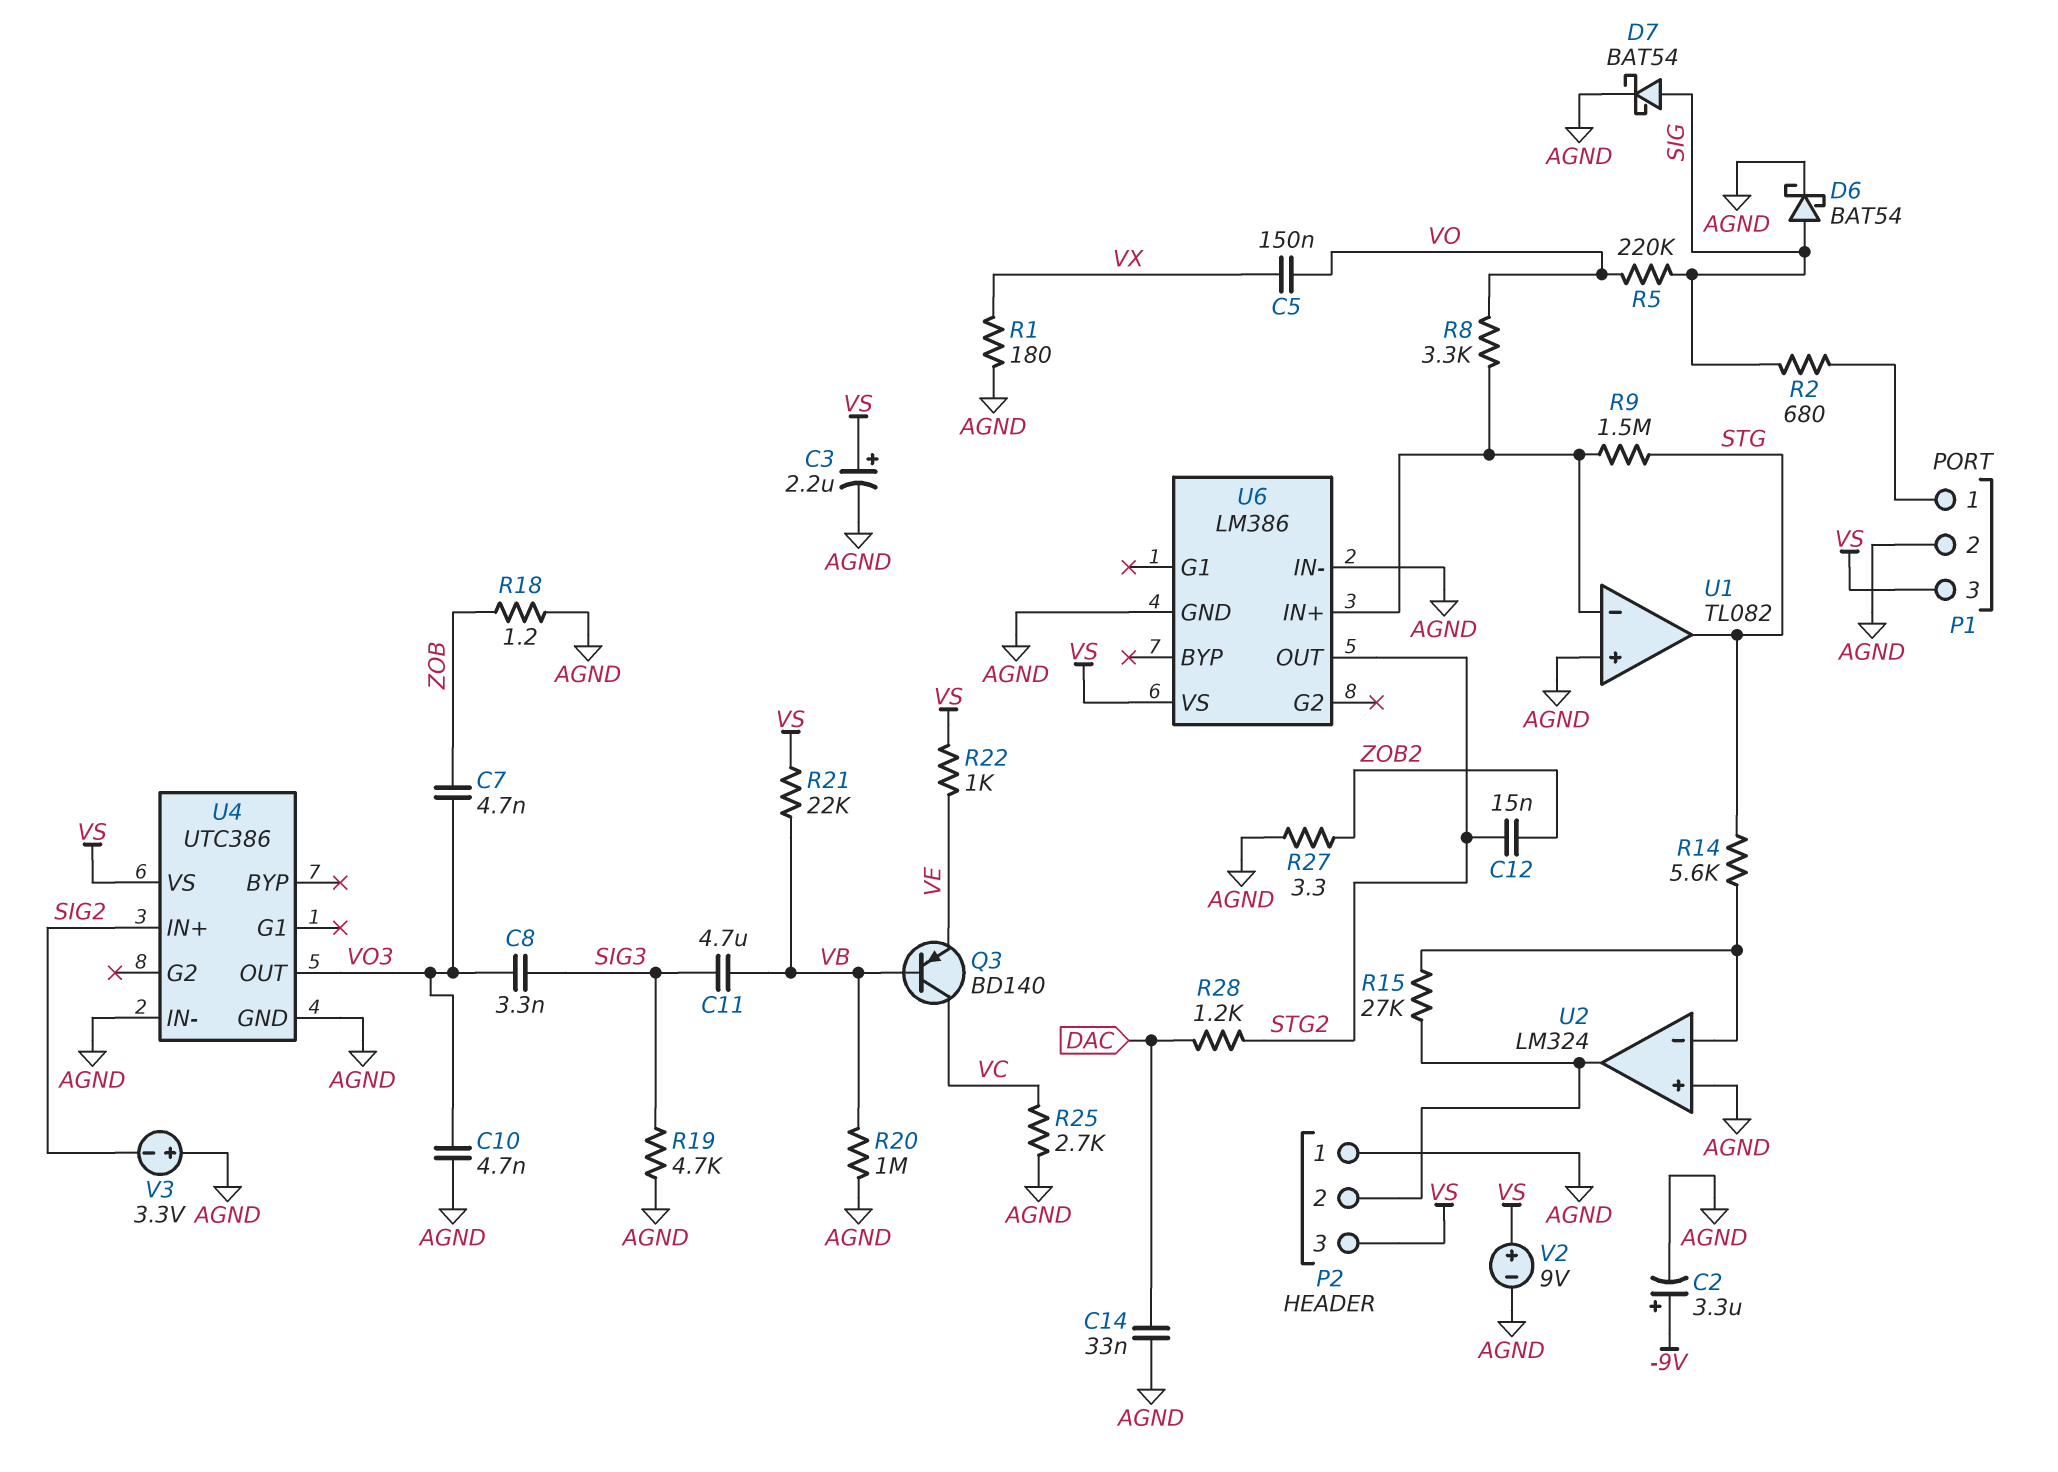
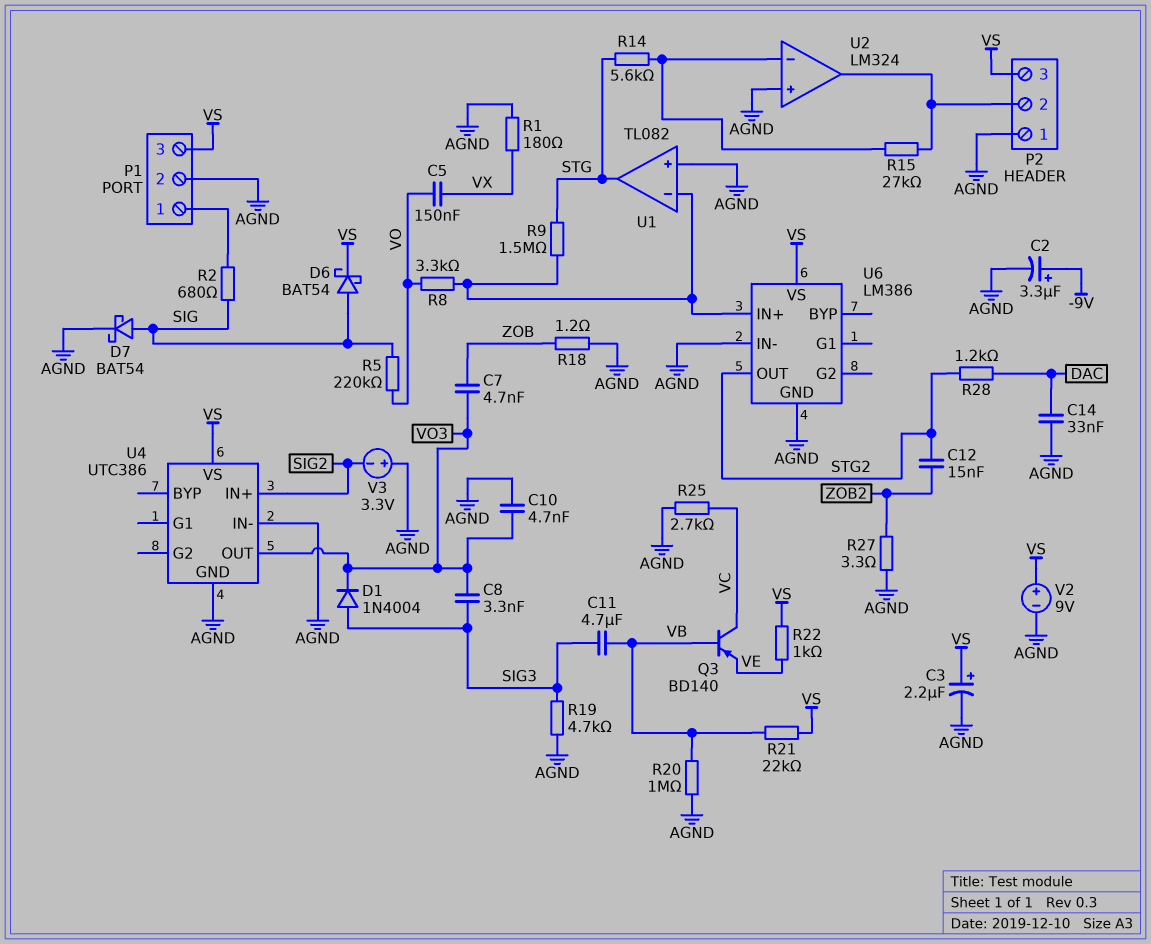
D1: none -> diode 1N4004 (A SIG3, K VO3)
D6: schottky BAT54 (A SIG, K AGND) -> schottky BAT54 (A SIG, K VS)

